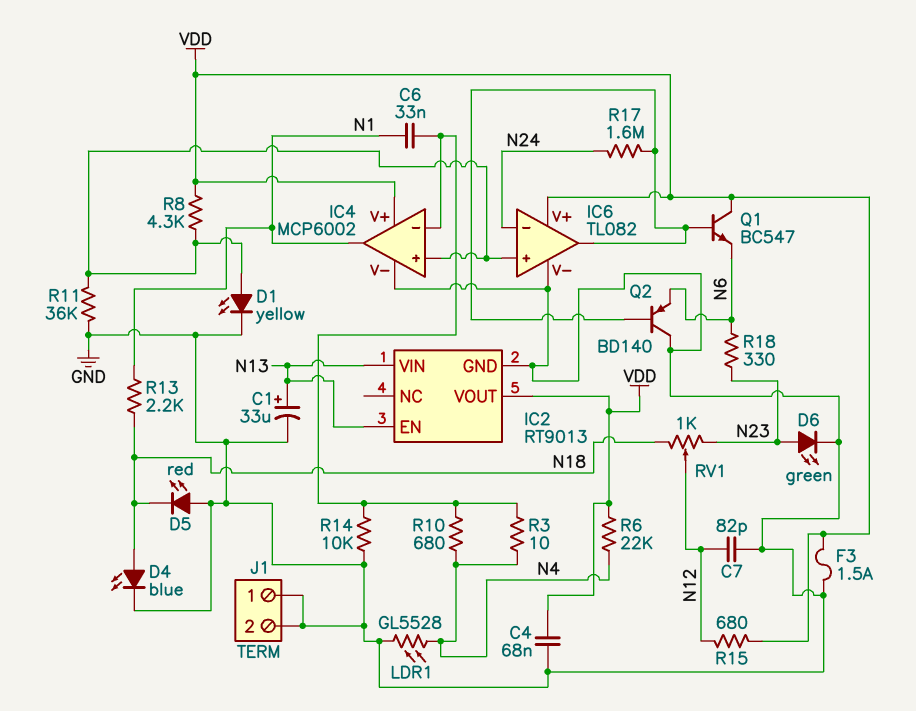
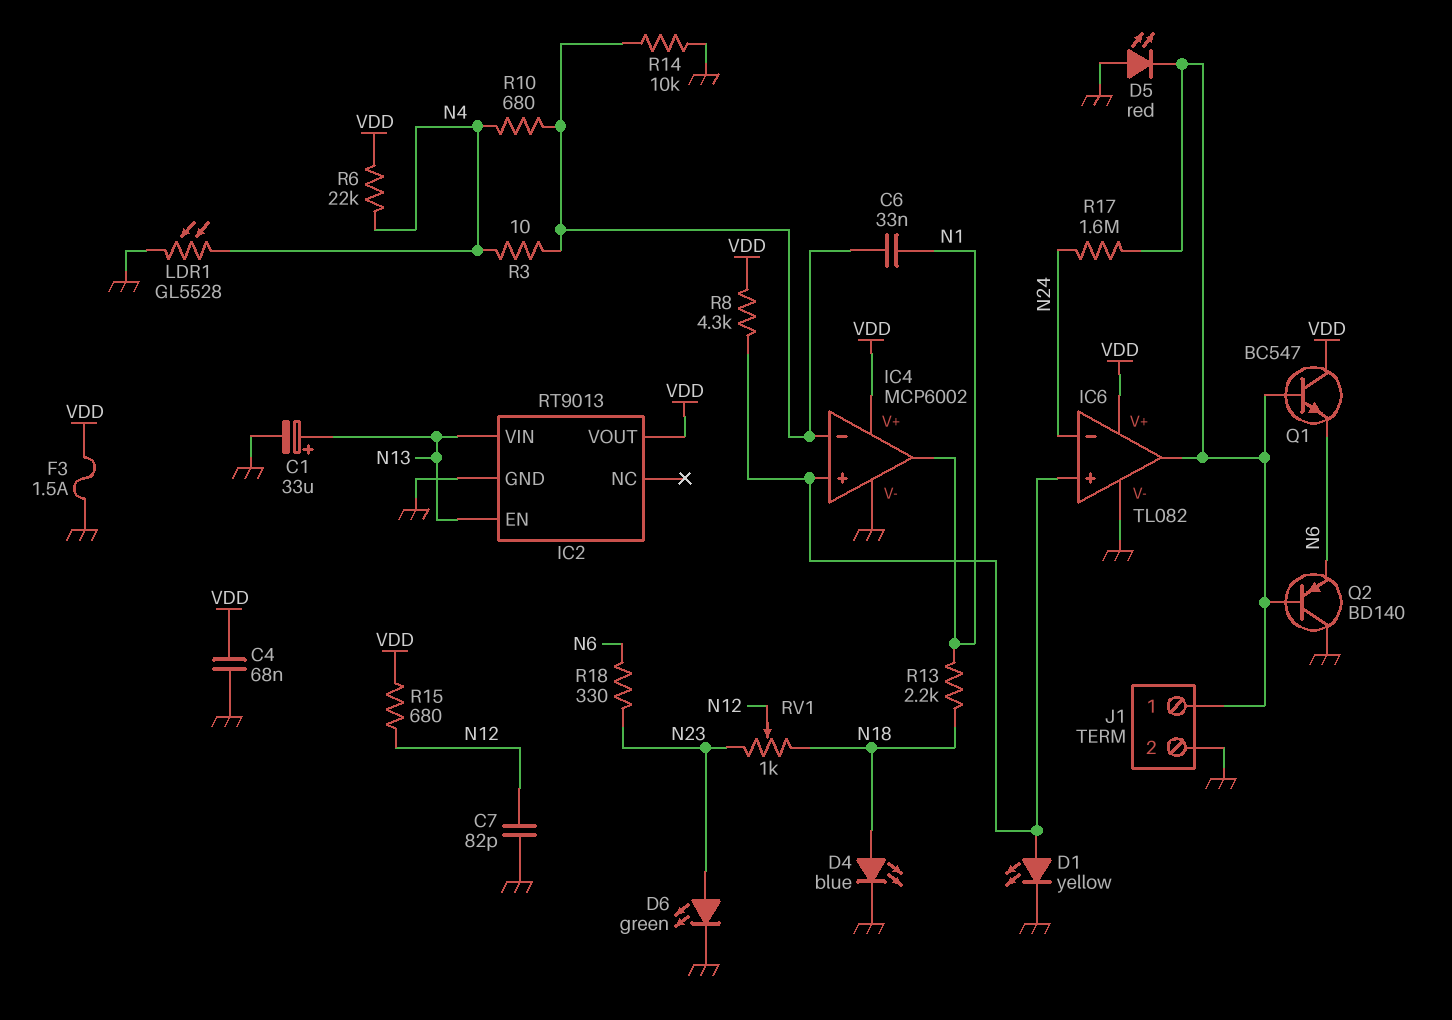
D5: LED red (A GND, K N18) -> LED red (A GND, K IC6/out)
J1 pin 1: GND -> IC6/out
R11: 36k (GND, IC4/in+) -> none

